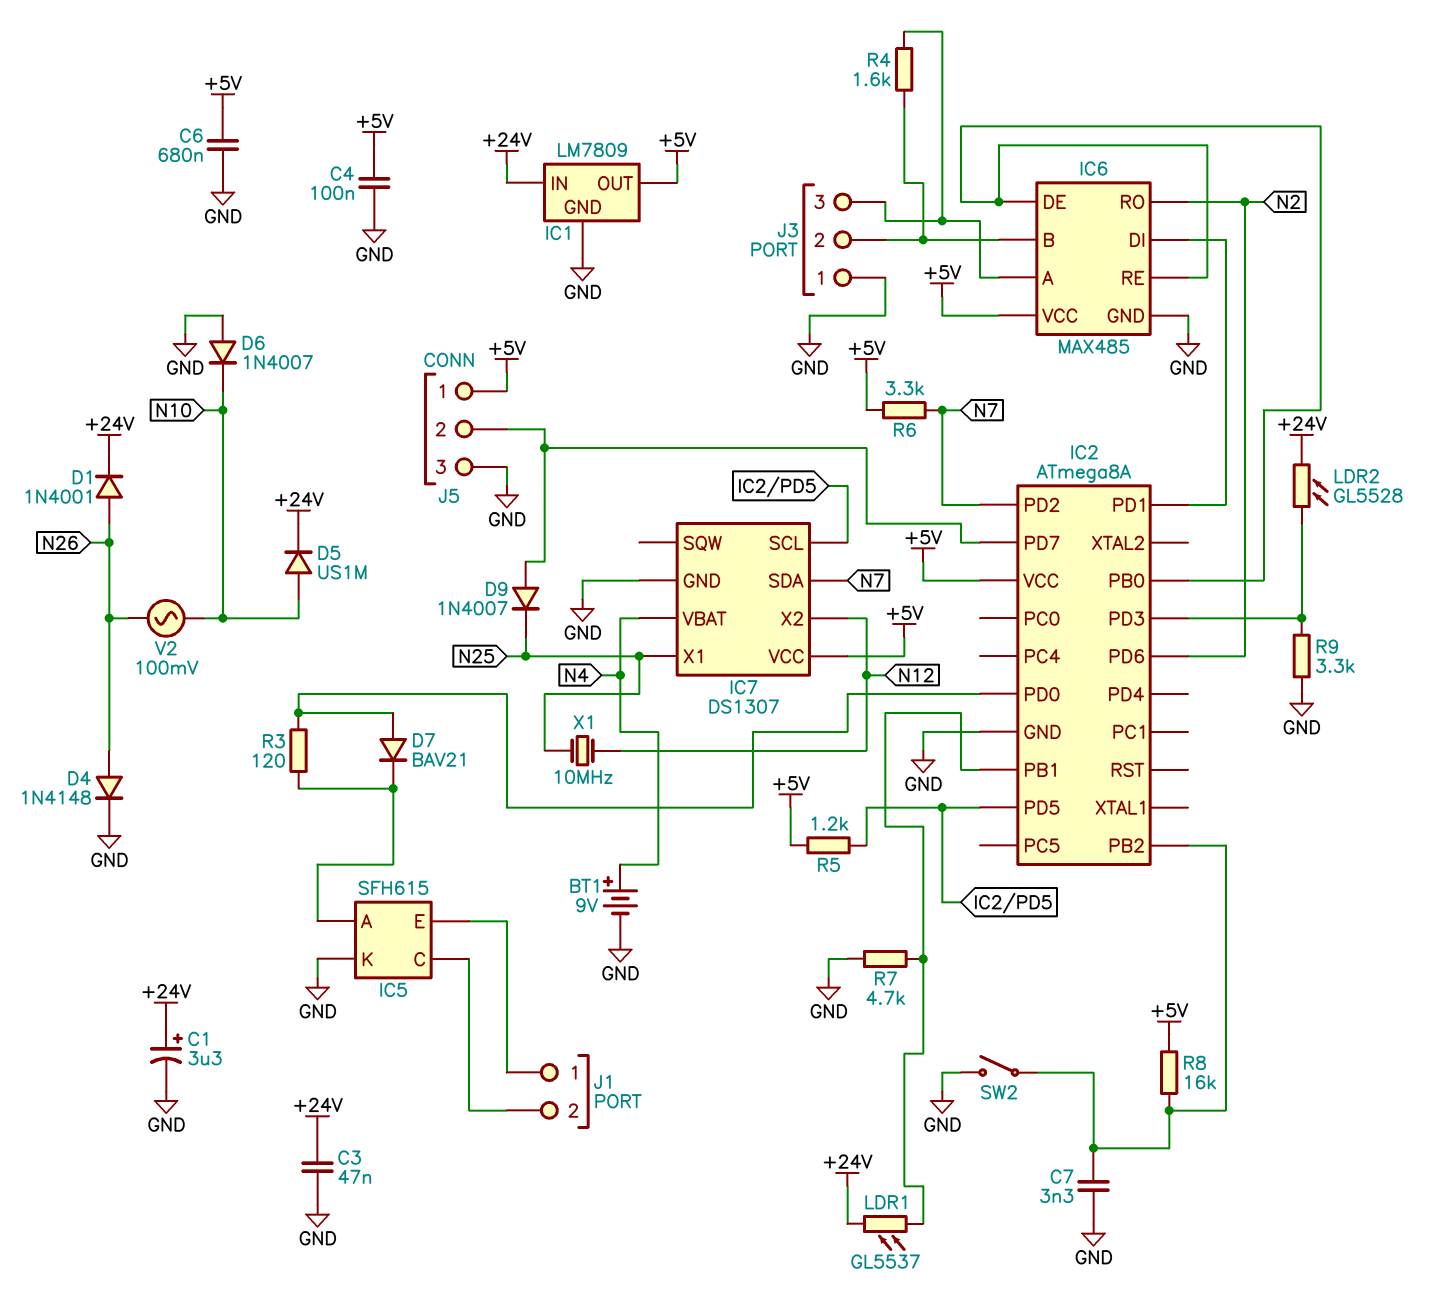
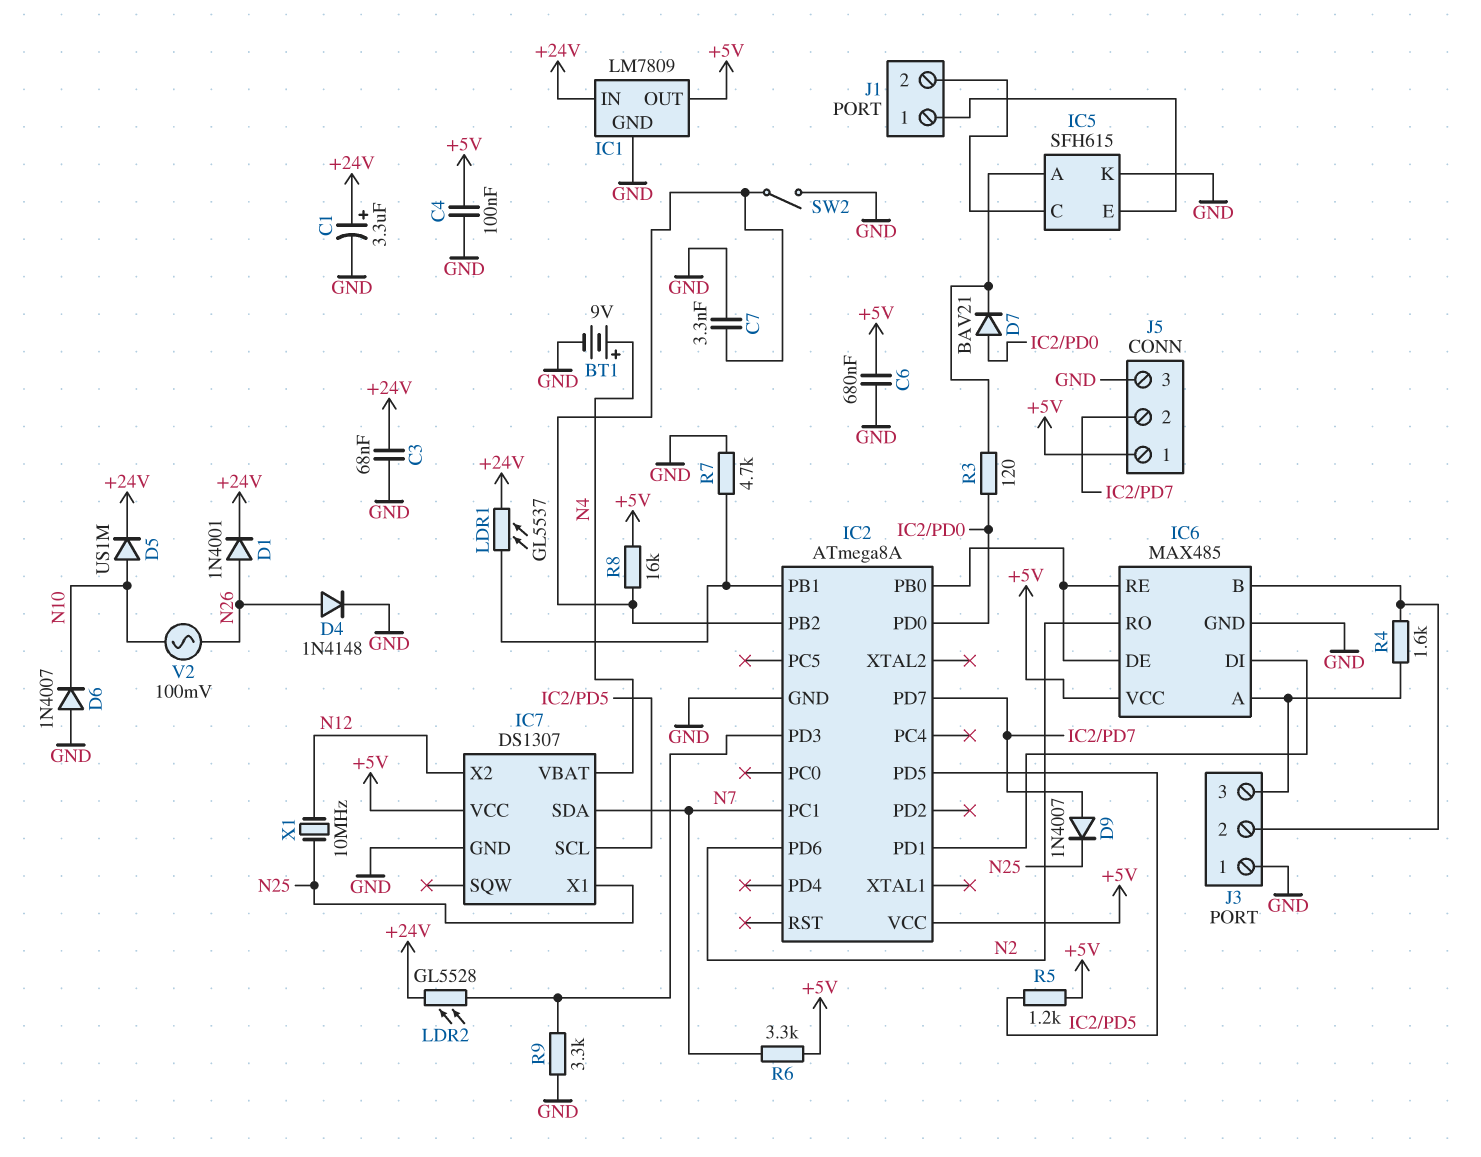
C3: 47nF (+24V, GND) -> 68nF (+24V, GND)
IC2 pin PC1: none -> N7
IC2 pin PD2: N7 -> none

